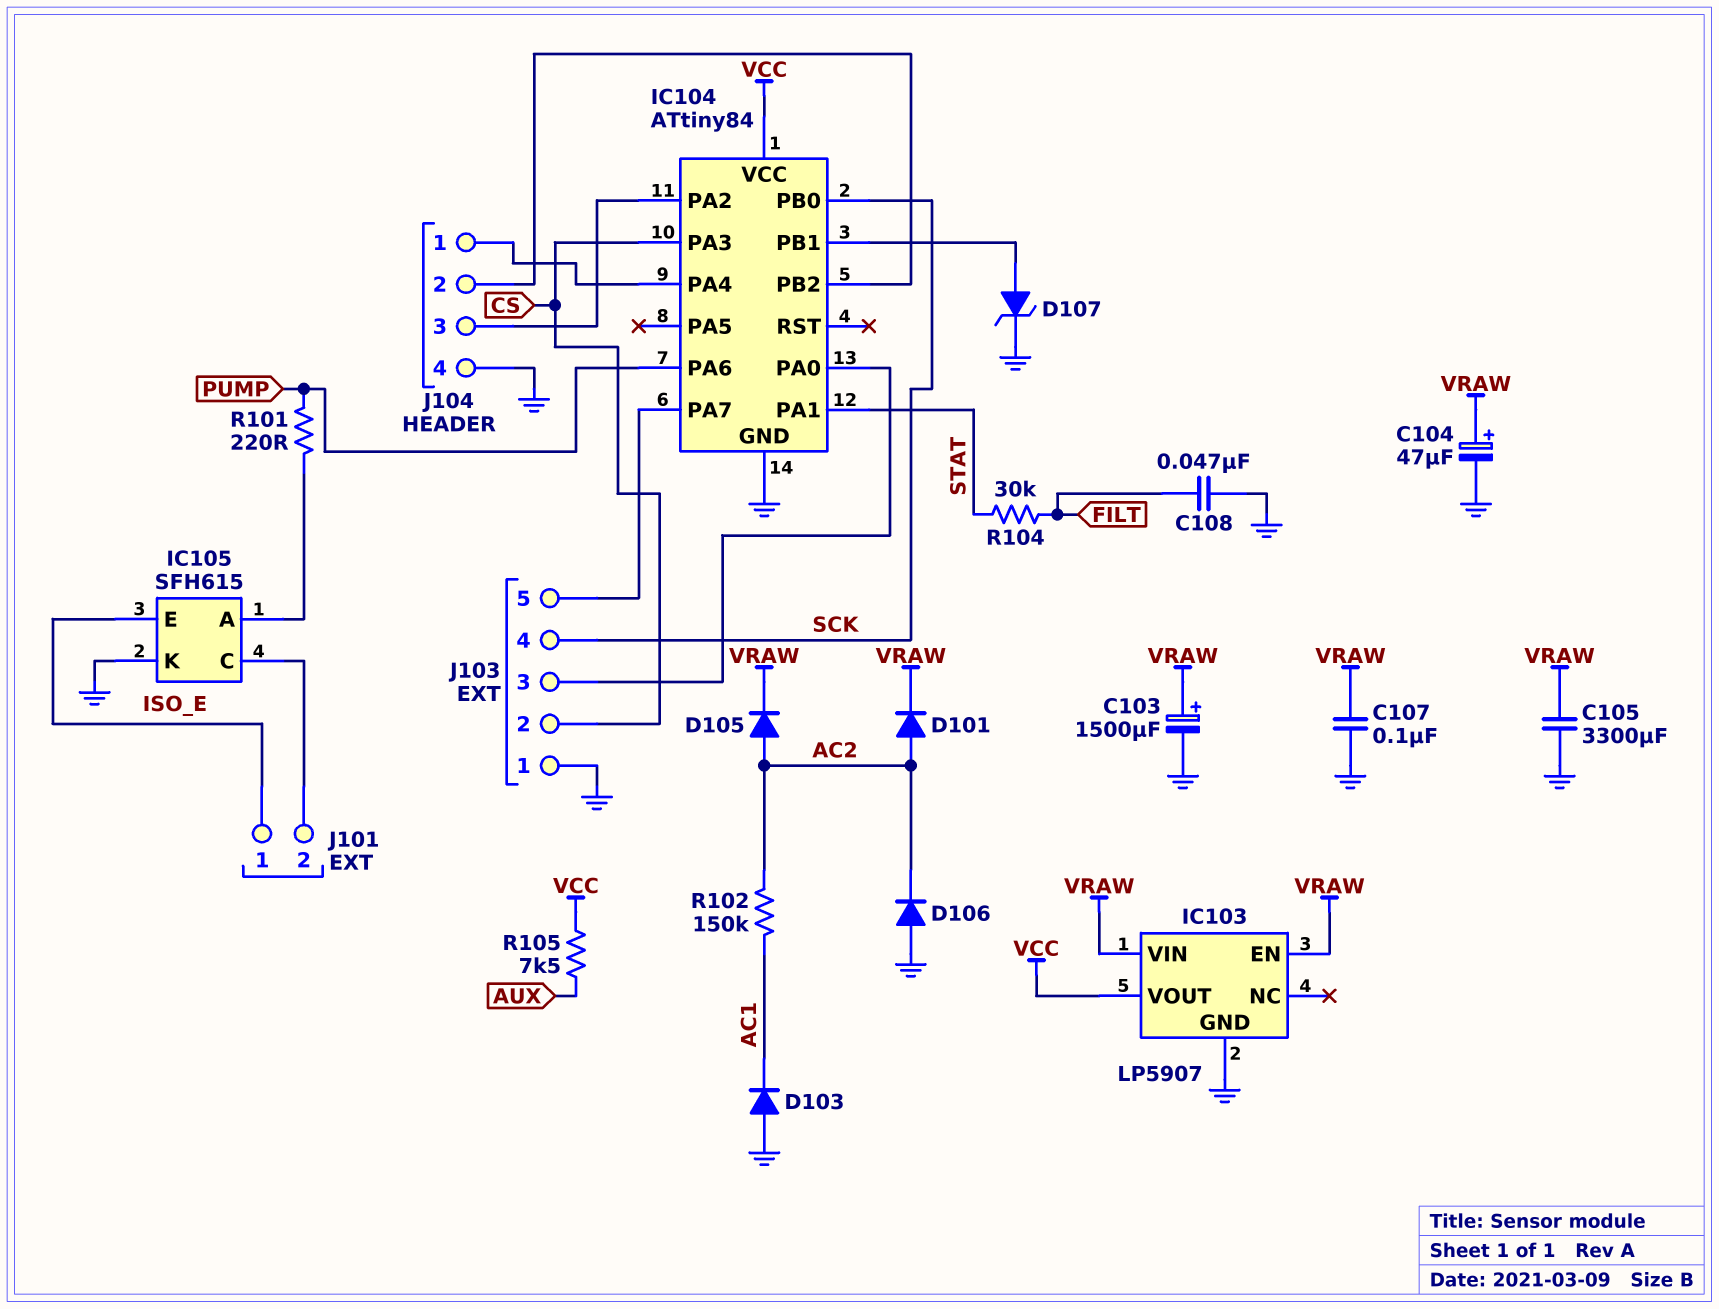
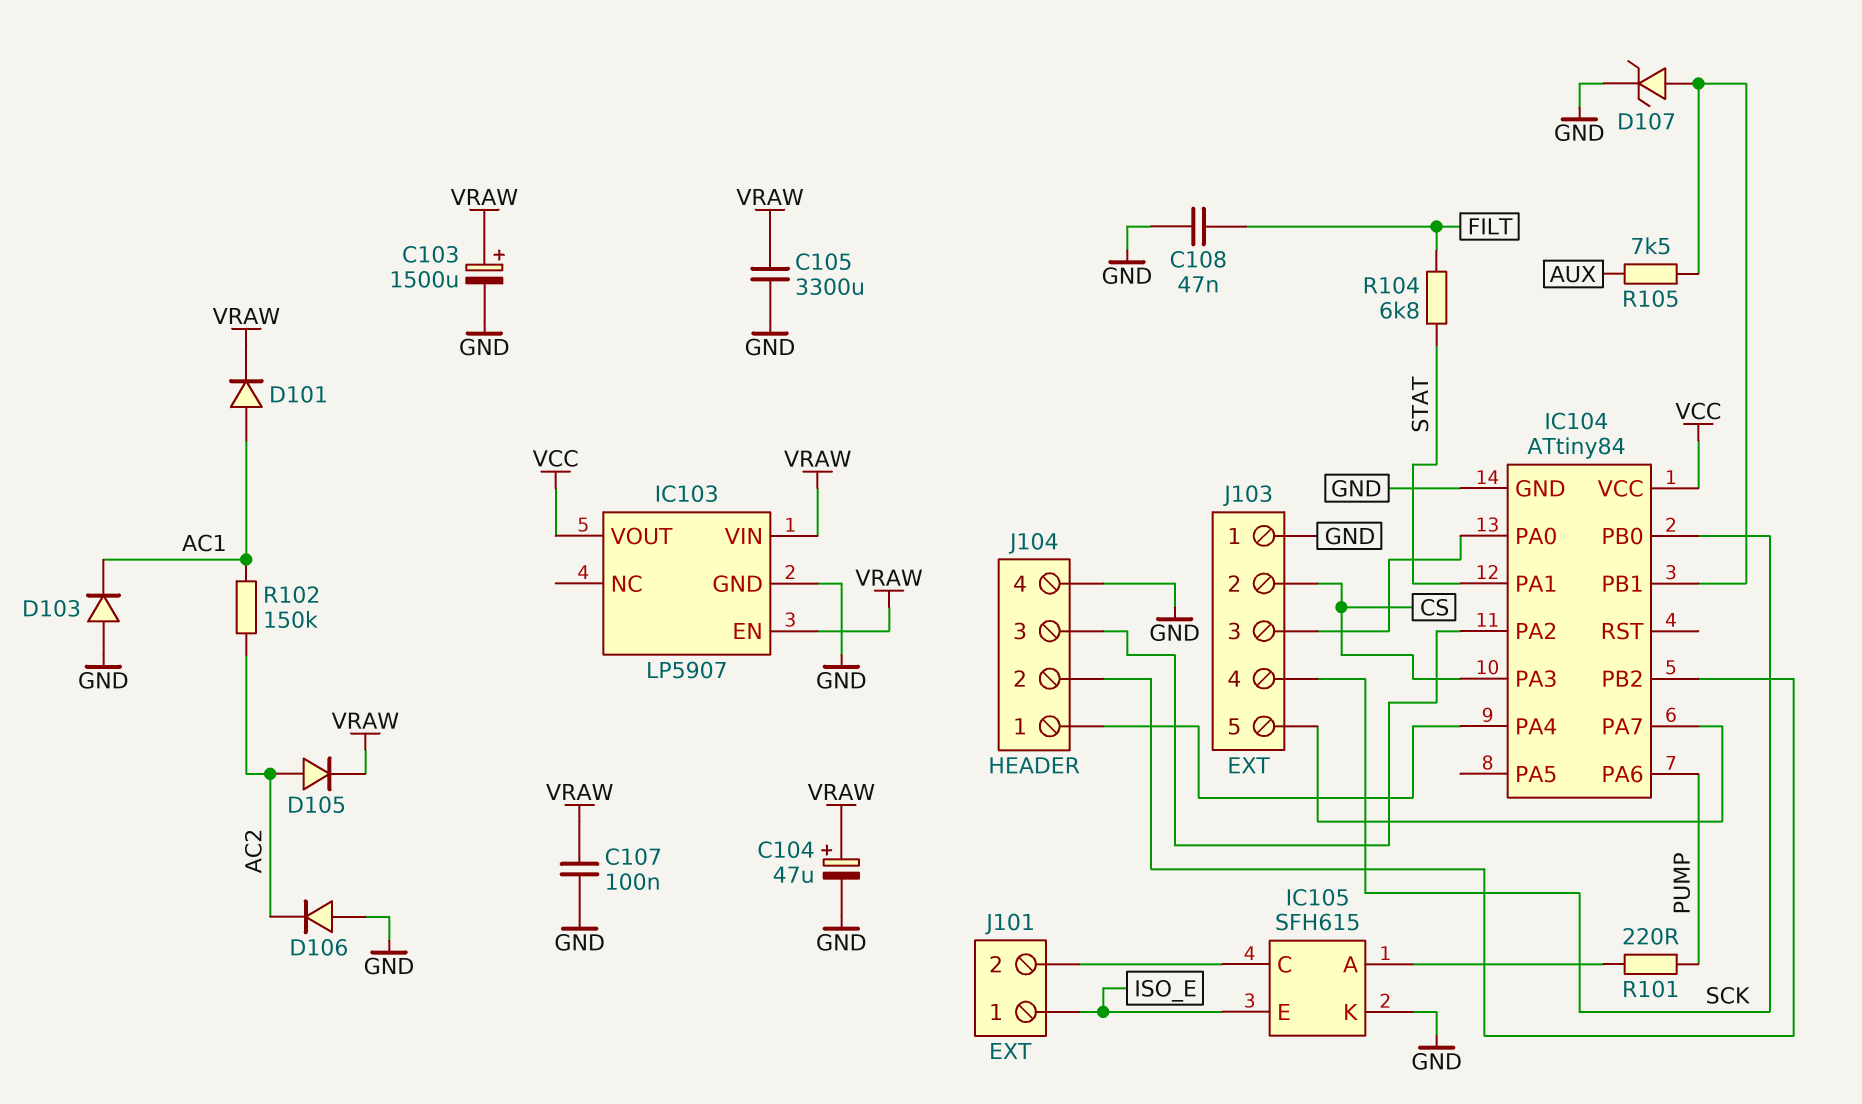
D101: diode (A AC2, K VRAW) -> diode (A AC1, K VRAW)
R104: 30k (FILT, STAT) -> 6.8k (FILT, STAT)
R105: 7.5k (AUX, VCC) -> 7.5k (AUX, IC104/PB1)

